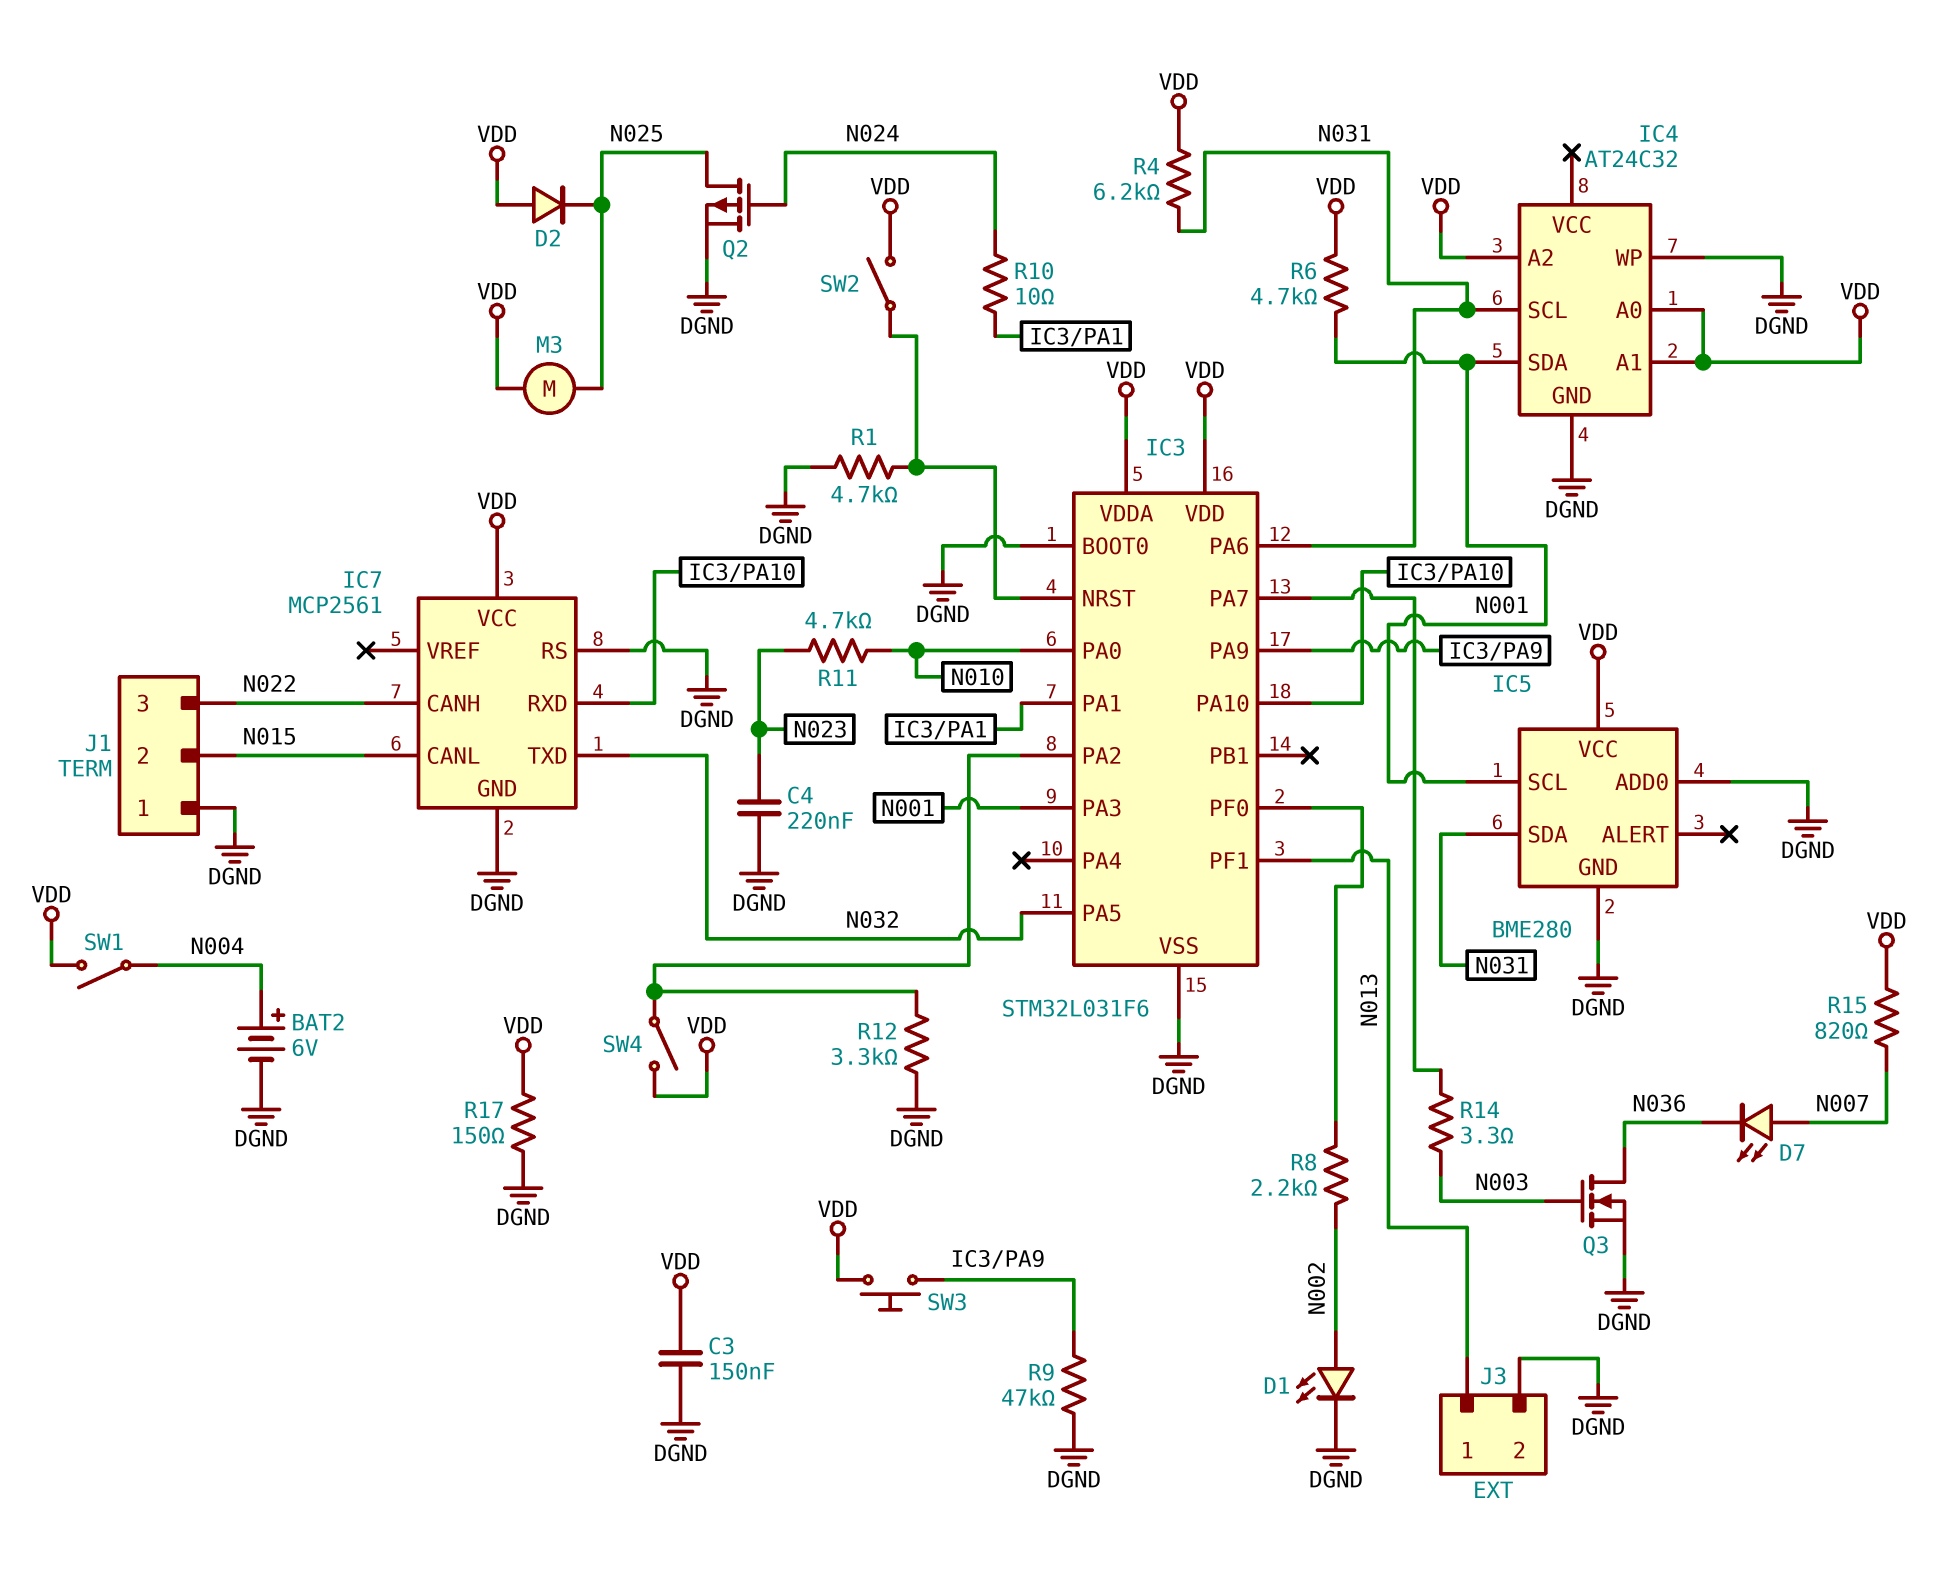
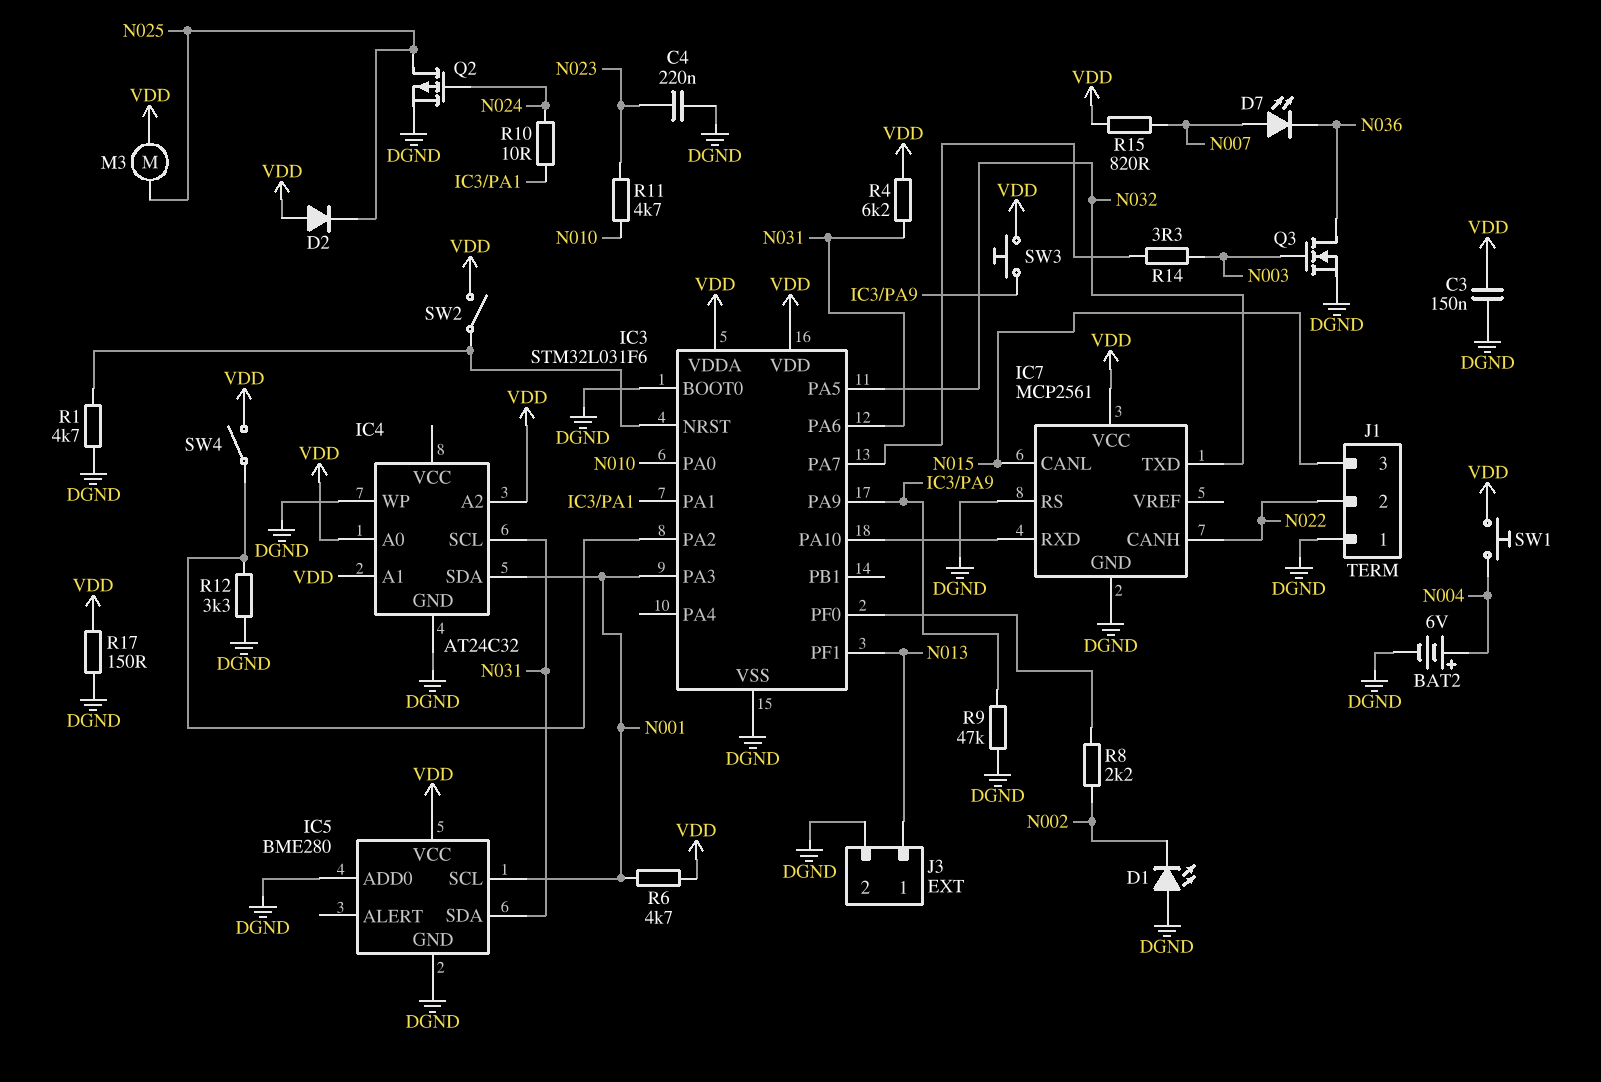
D1: LED (A N002, K DGND) -> LED (A DGND, K N002)
J1 pin 2: N015 -> N022
J1 pin 3: N022 -> N015
SW1: switch (N004, VDD) -> button (N004, VDD)

